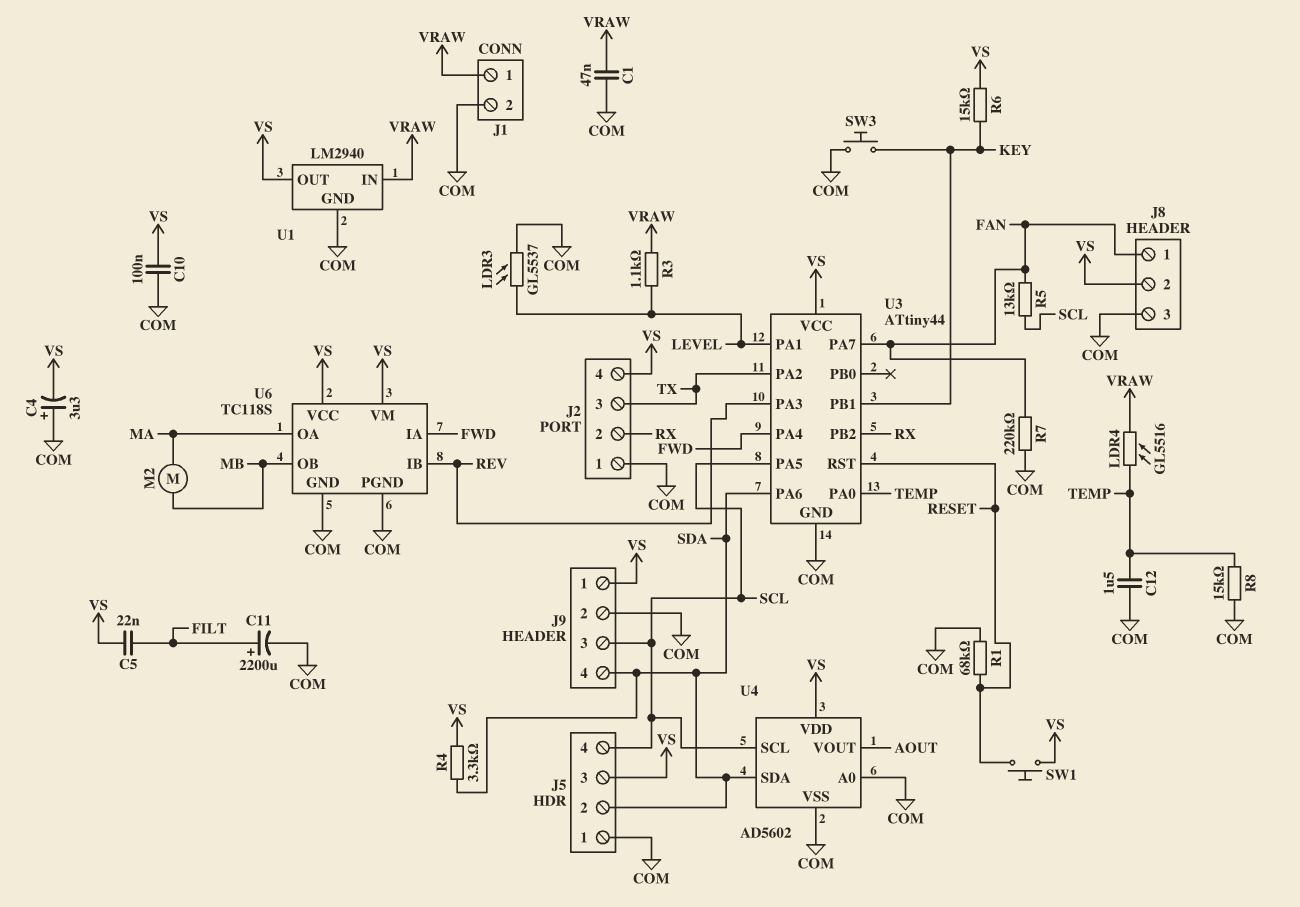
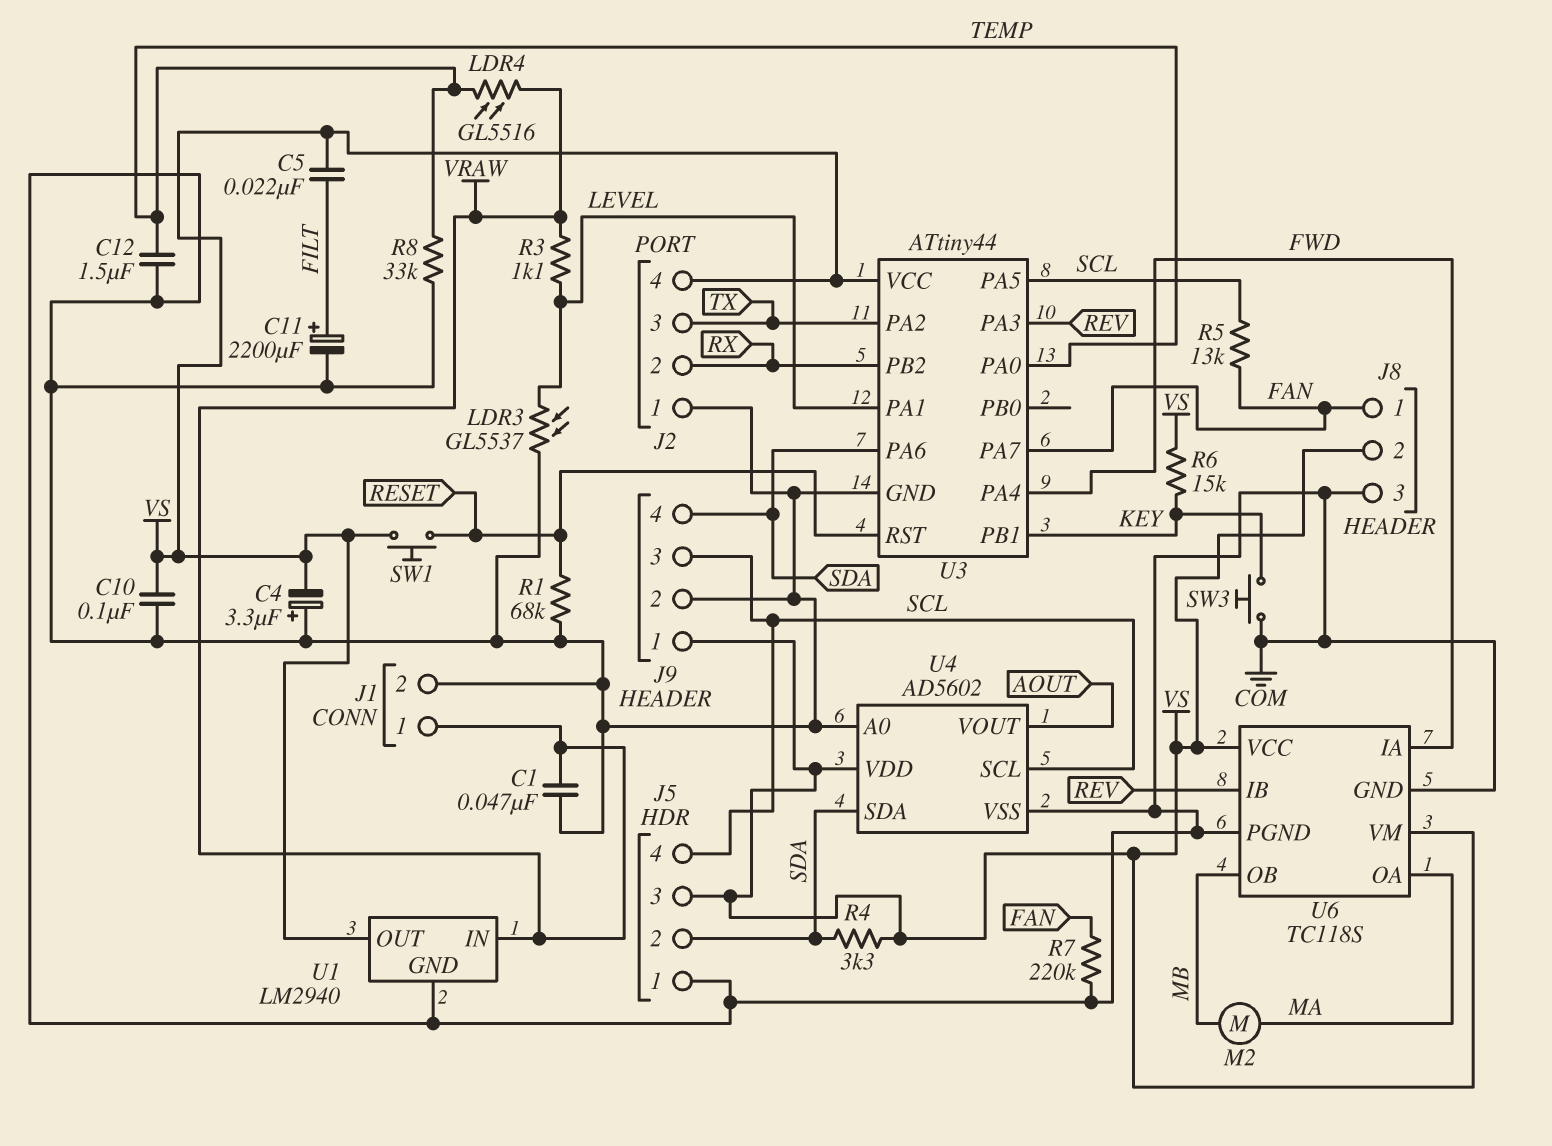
R8: 15k (COM, TEMP) -> 33k (COM, TEMP)

